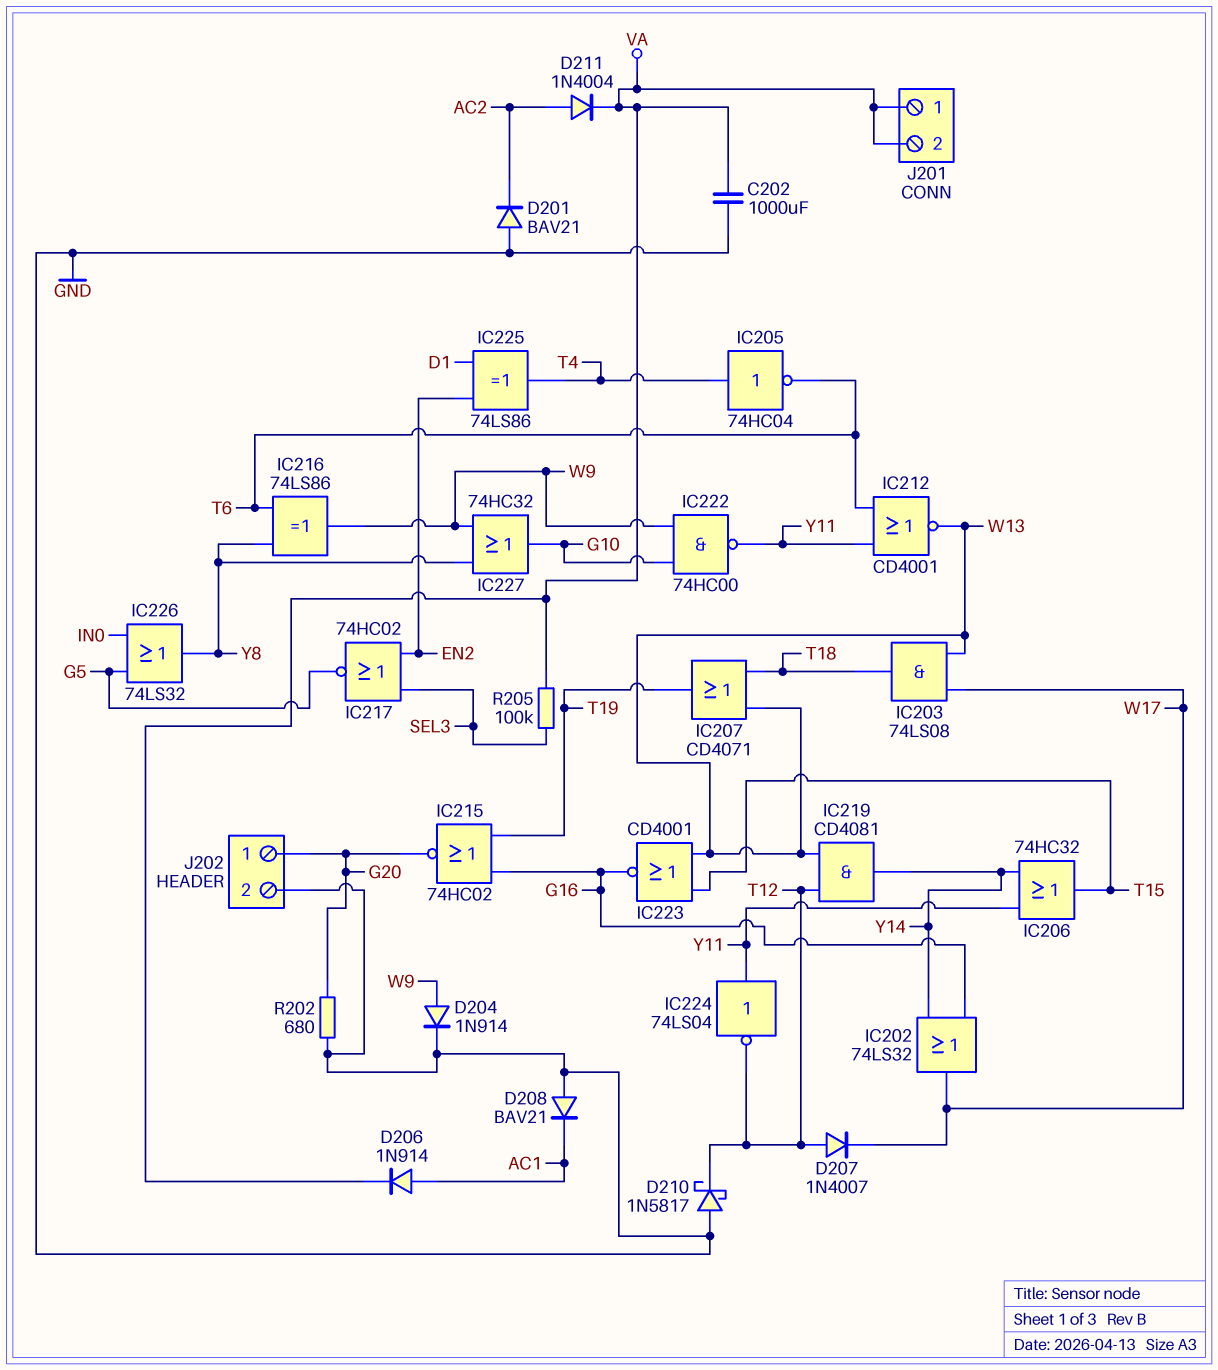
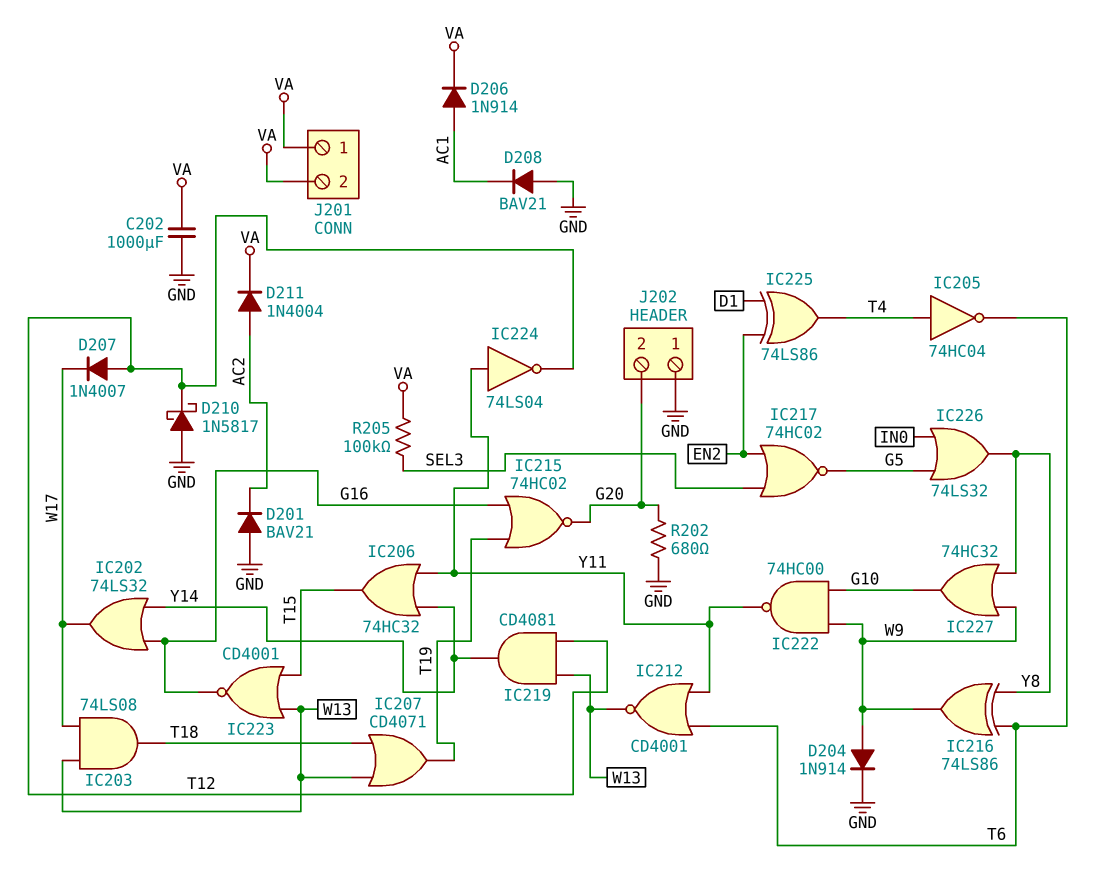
J202 pin 1: G20 -> GND
J202 pin 2: GND -> G20

